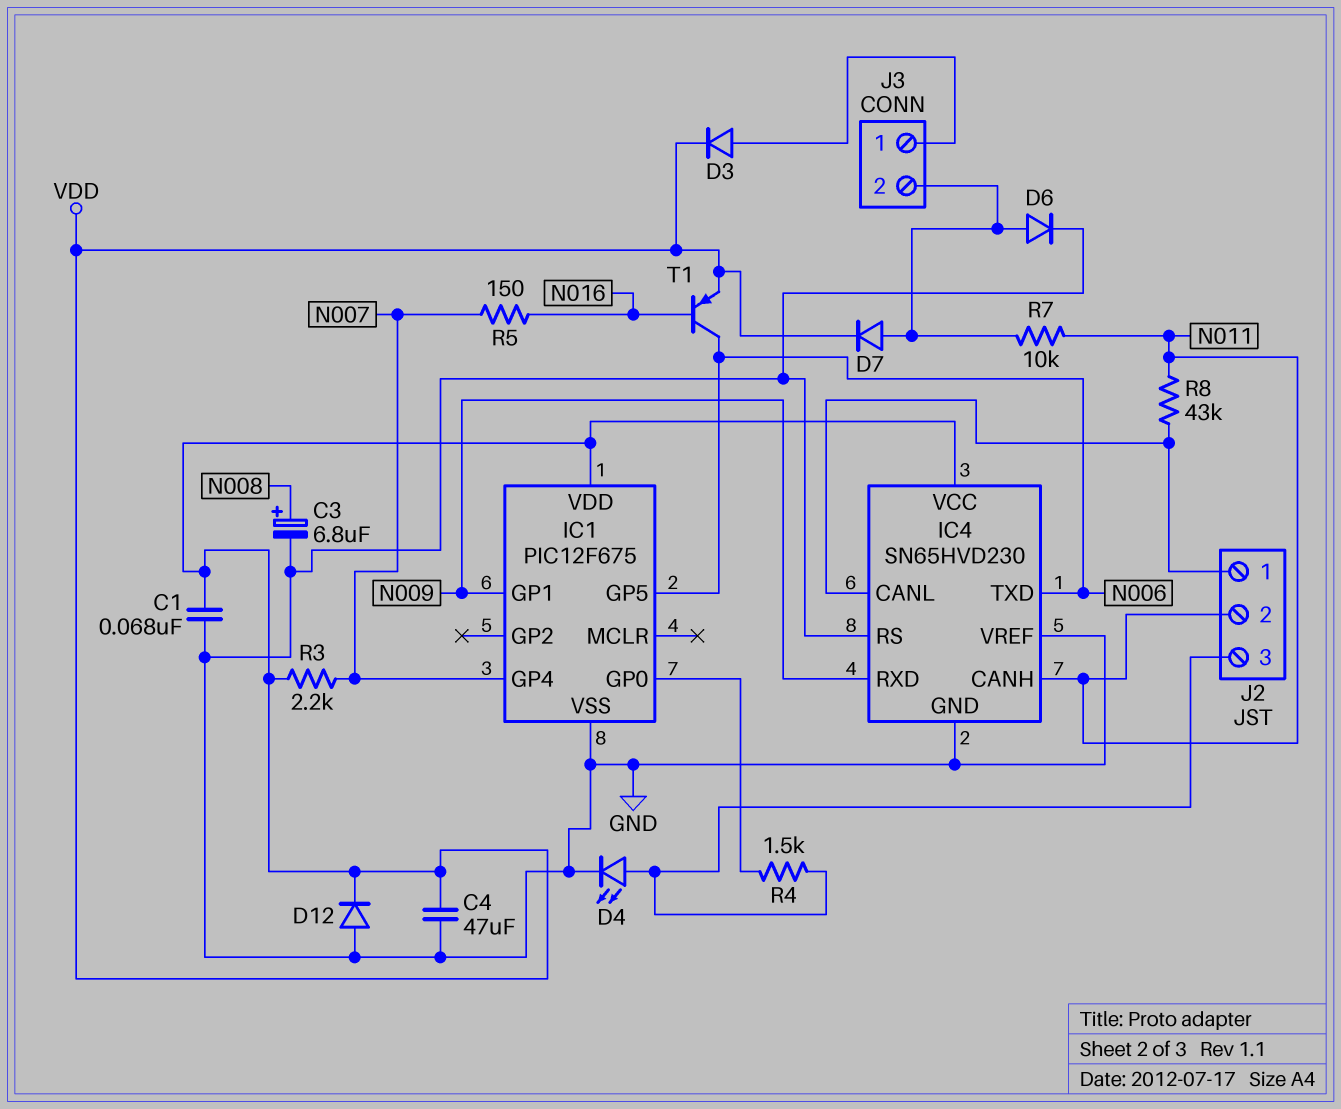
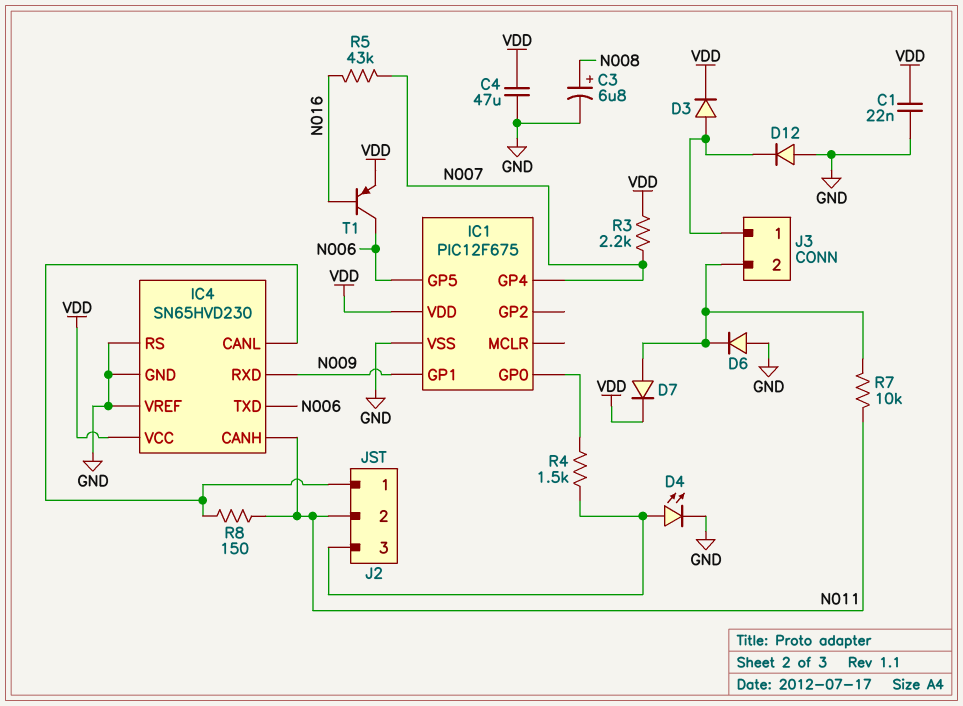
C1: 68nF (GND, VDD) -> 22nF (GND, VDD)
D6: diode (A J3/2, K GND) -> diode (A GND, K J3/2)
D12: diode (A GND, K VDD) -> diode (A GND, K J3/1)
R5: 150 (N007, N016) -> 43k (N007, N016)
R8: 43k (IC4/CANL, N011) -> 150 (IC4/CANL, N011)

